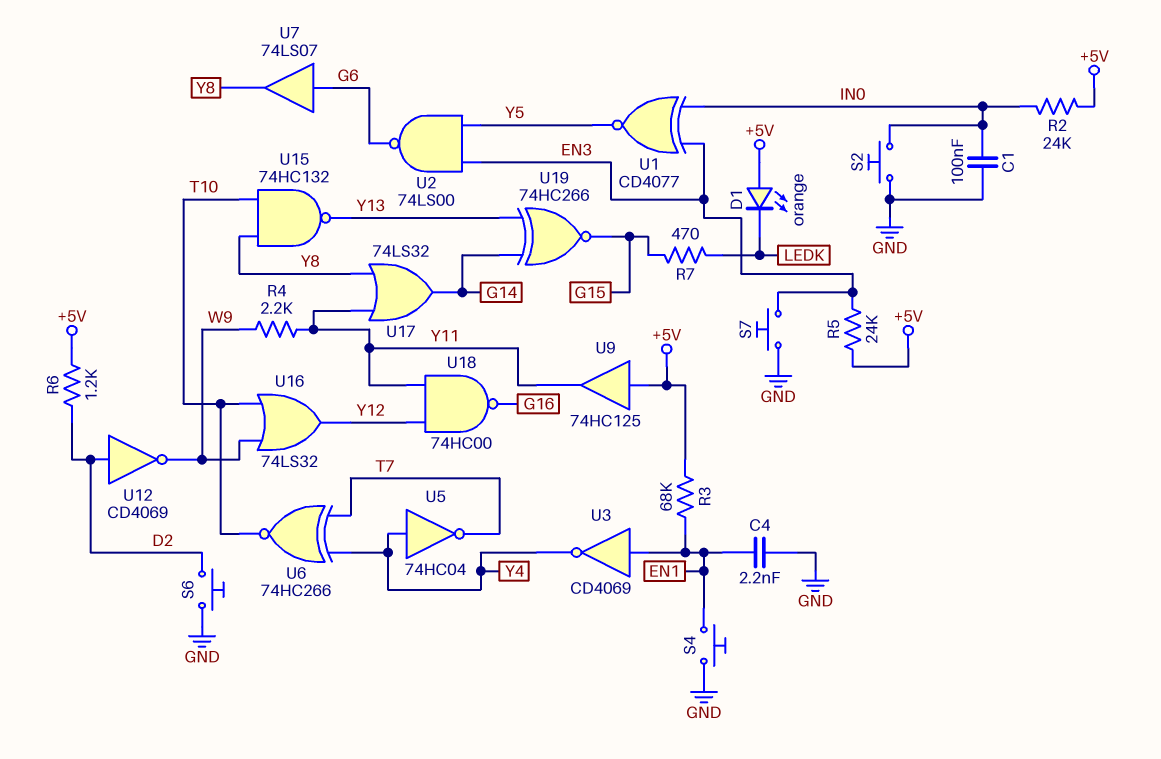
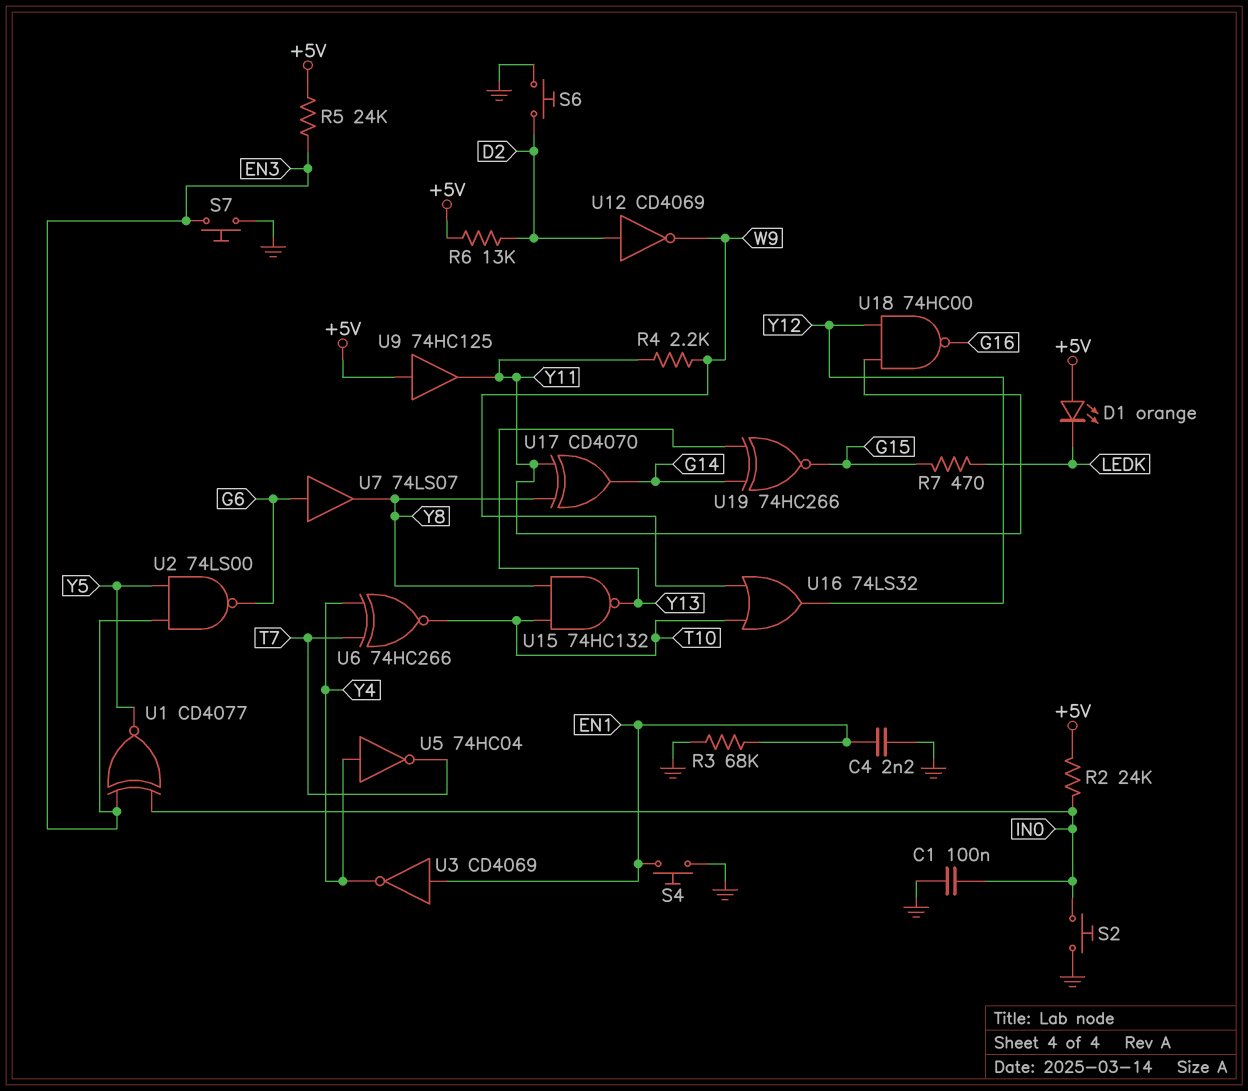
R3: 68k (+5V, EN1) -> 68k (EN1, GND)
R6: 1.2k (+5V, D2) -> 13k (+5V, D2)
U17: OR 74LS32 (in Y8, in Y11, out G14) -> XOR CD4070 (in Y8, in Y11, out G14)

